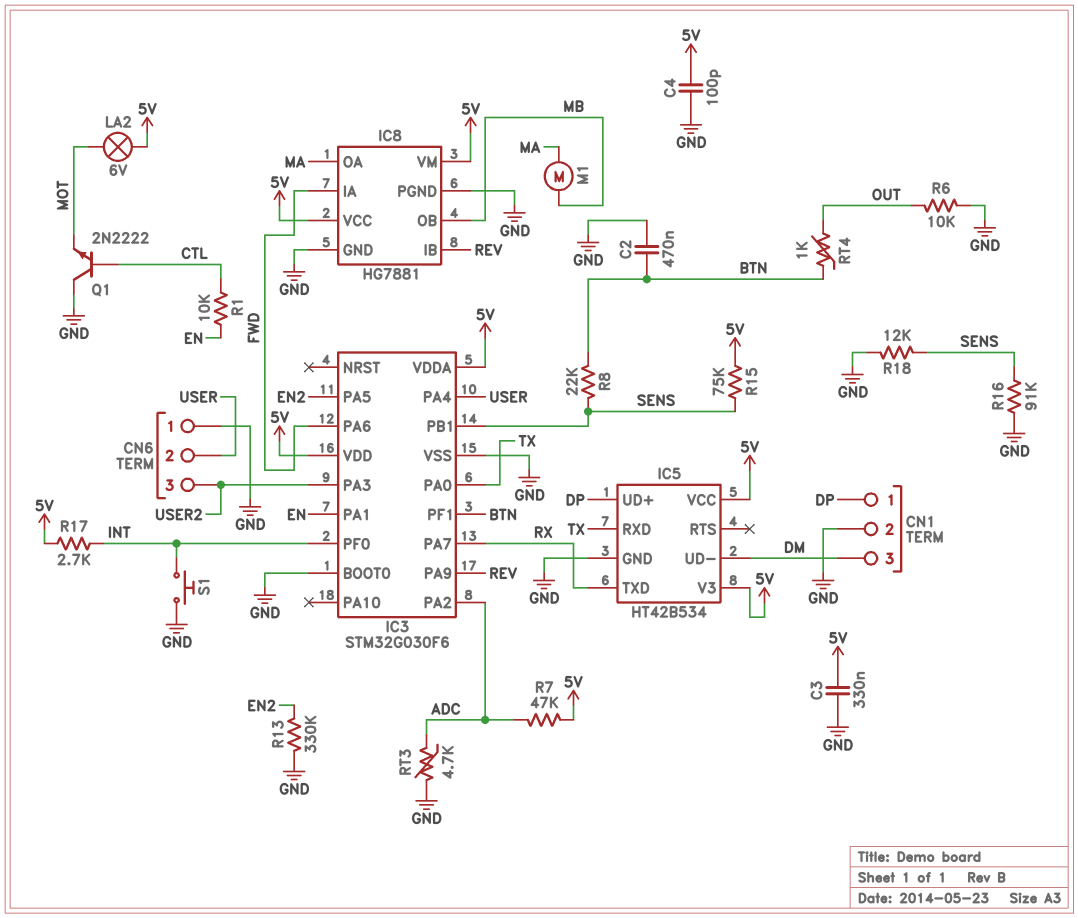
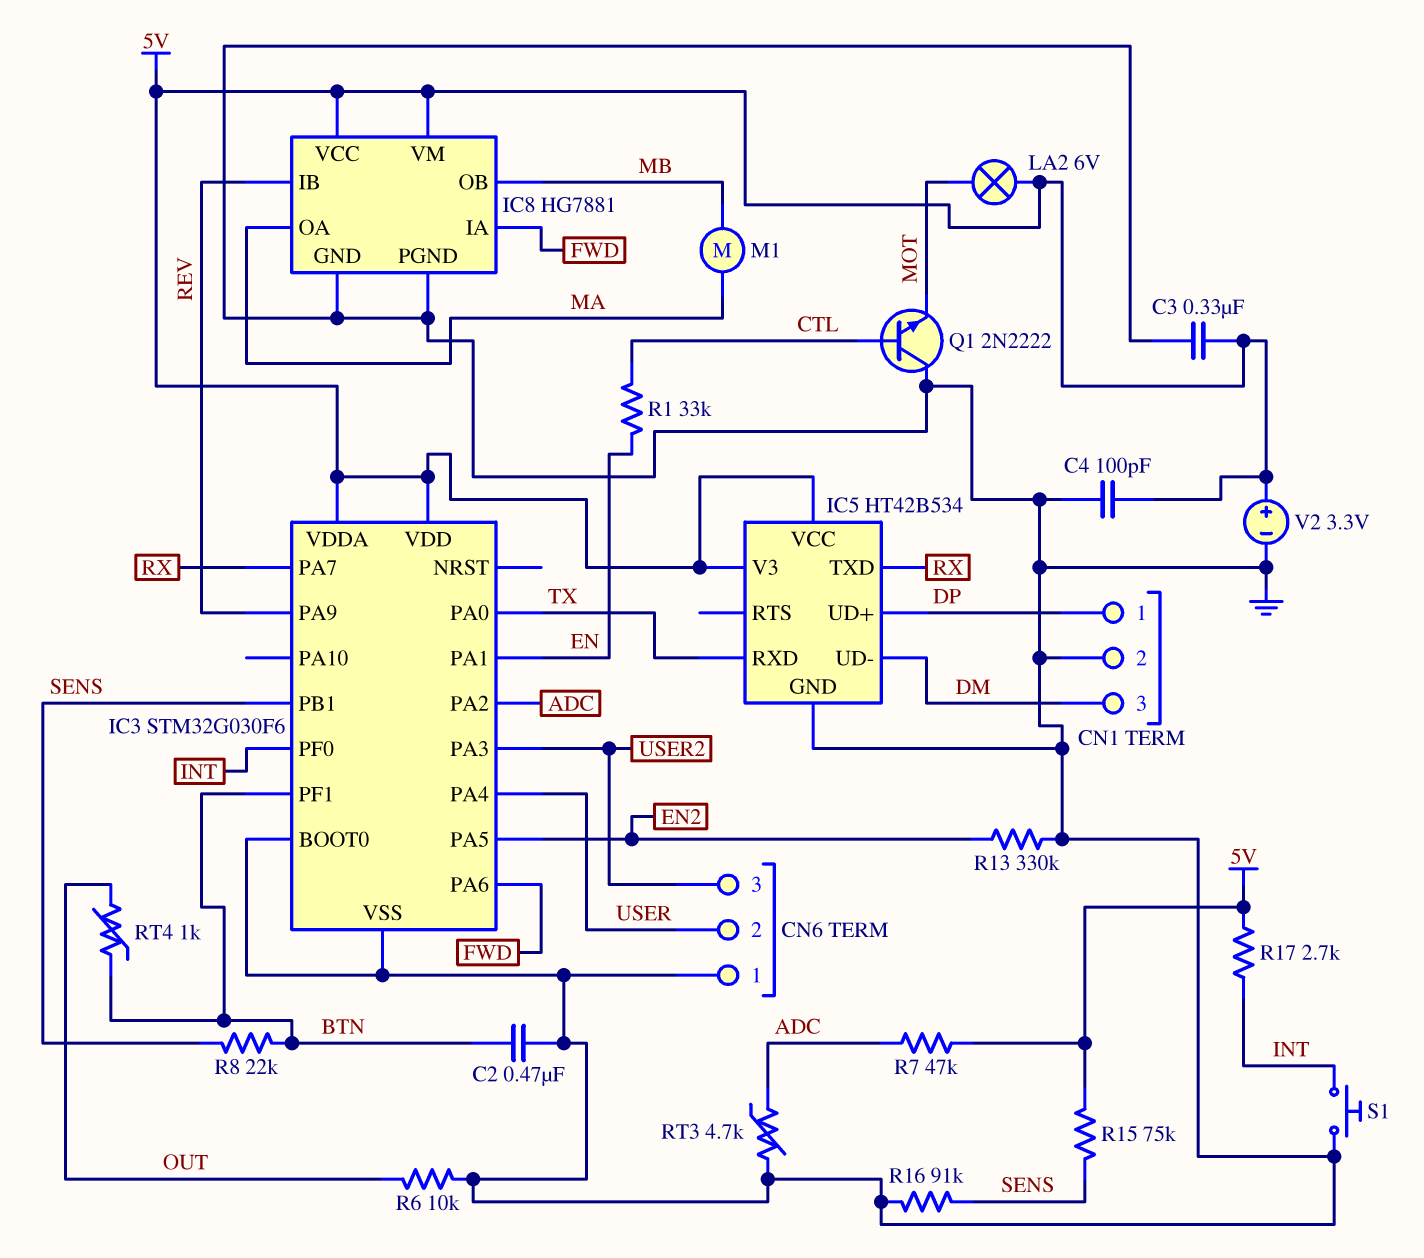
R1: 10k (CTL, EN) -> 33k (CTL, EN)
R18: 12k (GND, SENS) -> none
V2: none -> 3.3V (plus 5V, minus GND)

